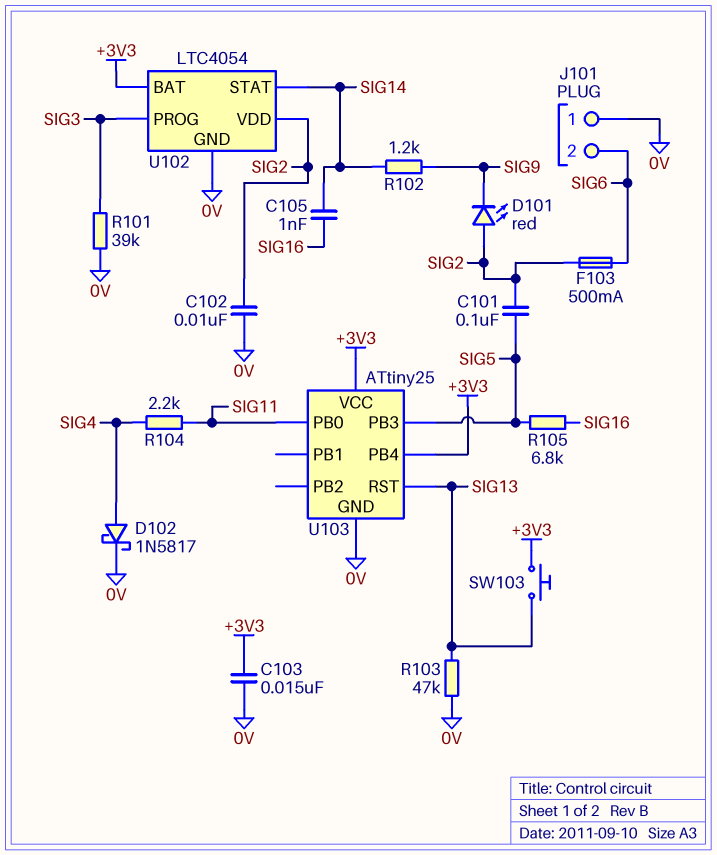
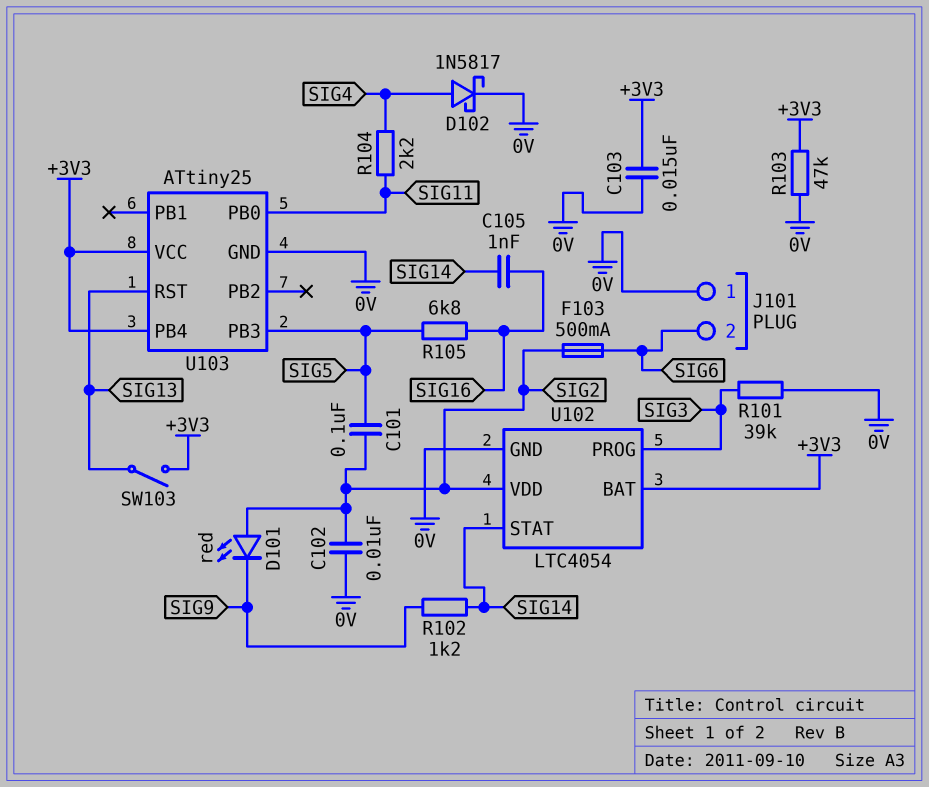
R103: 47k (0V, SIG13) -> 47k (+3V3, 0V)
SW103: button (+3V3, SIG13) -> switch (+3V3, SIG13)

